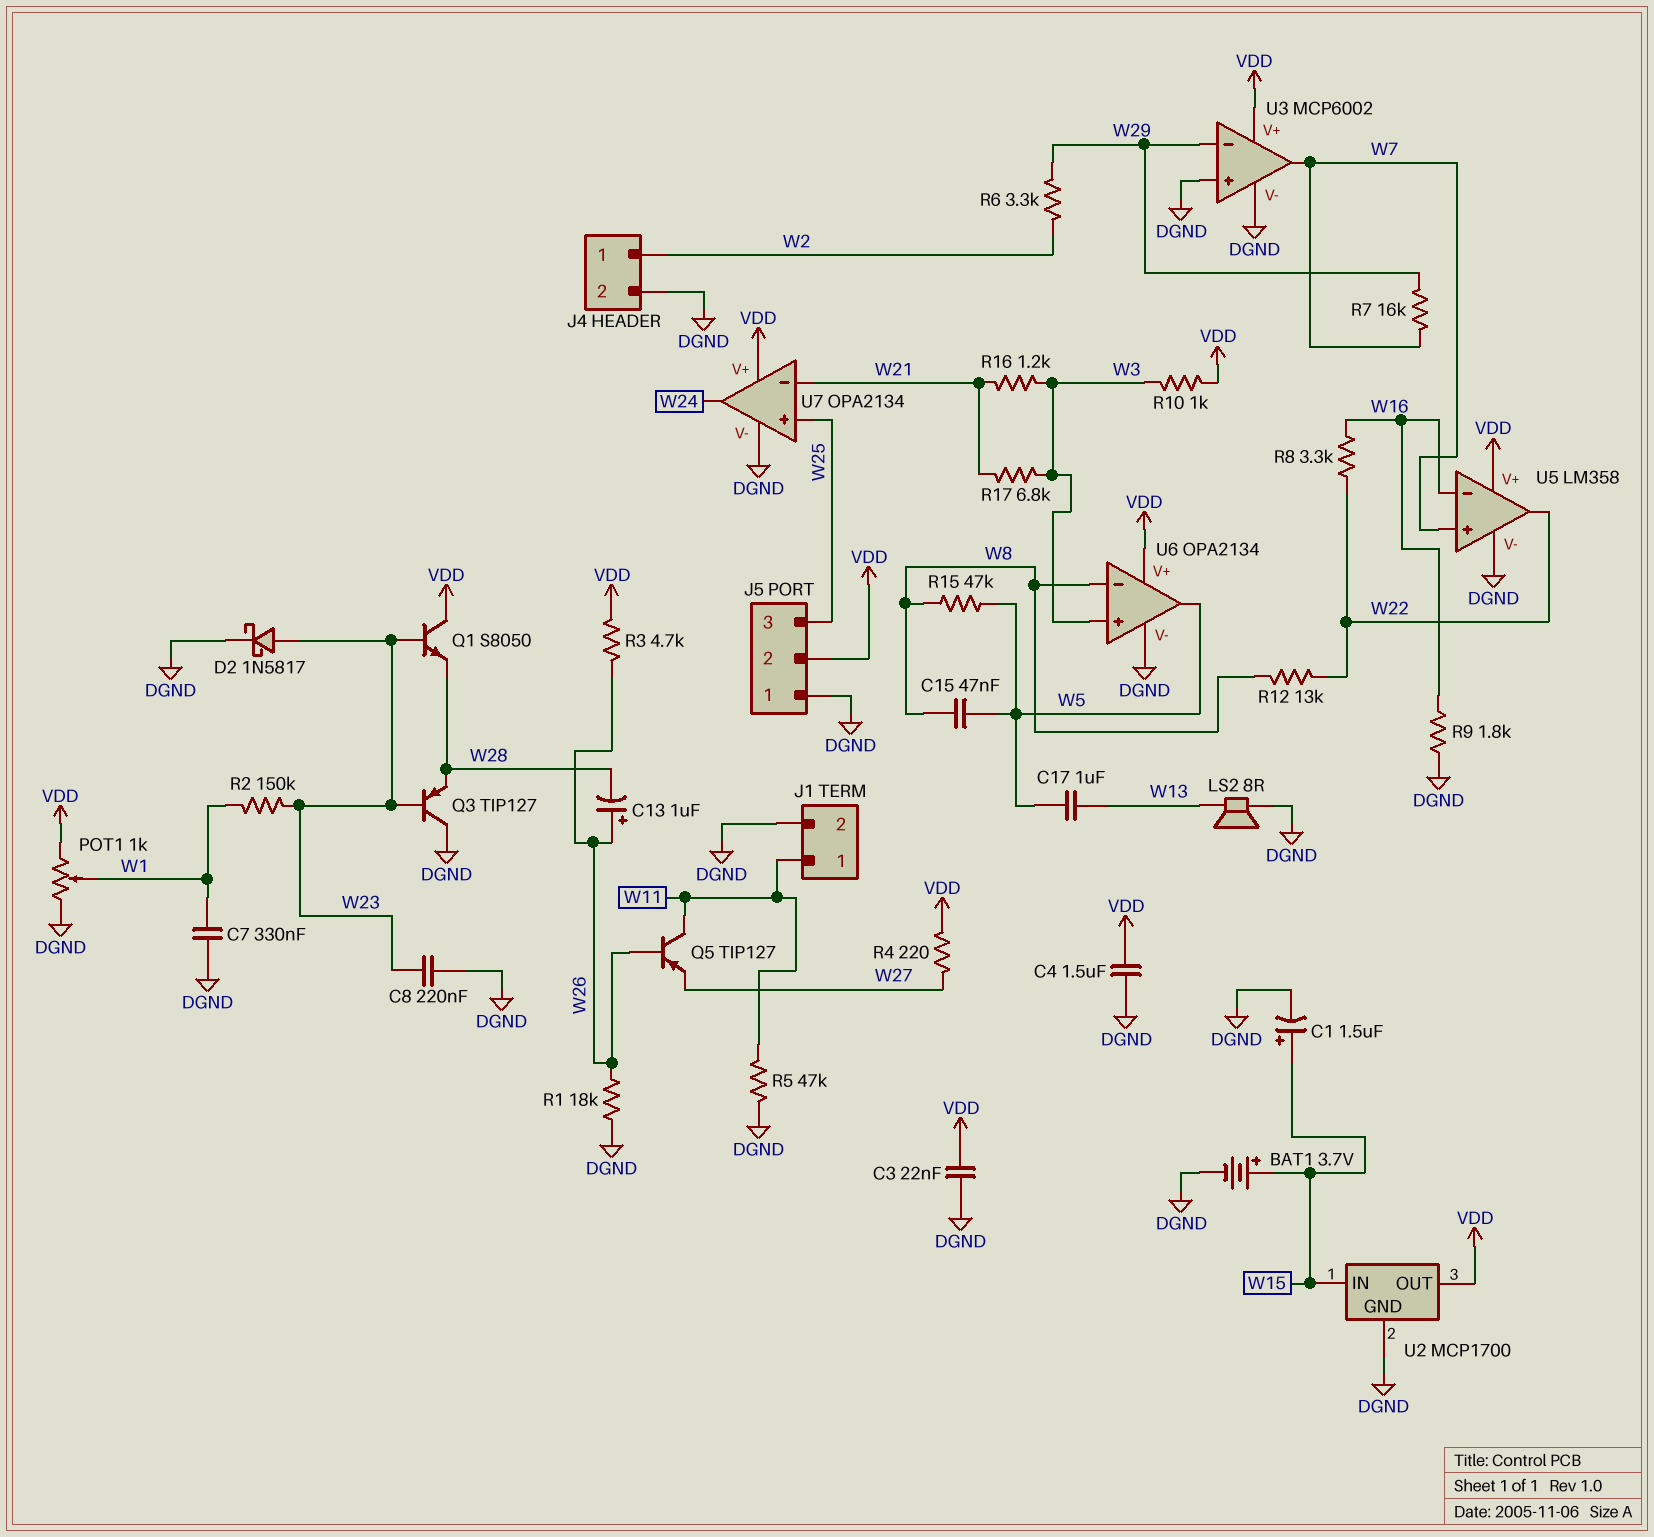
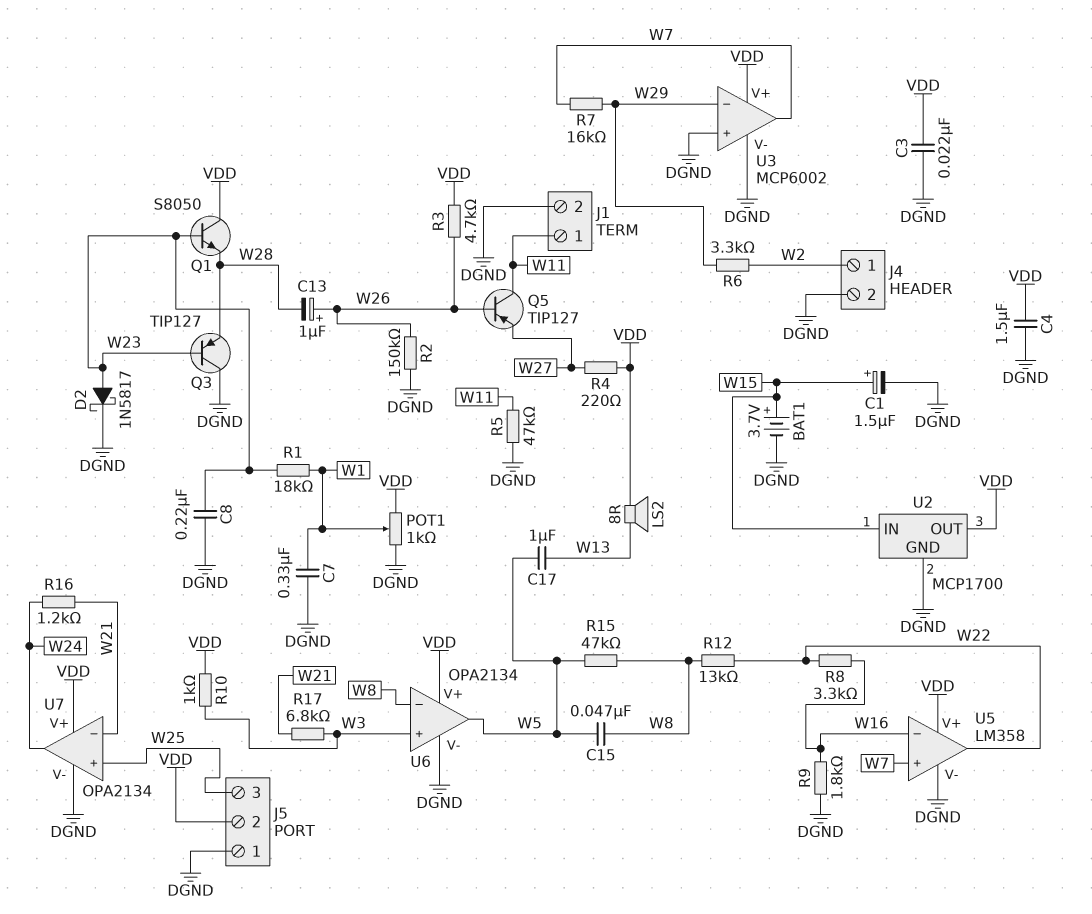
LS2: speaker 8R (DGND, W13) -> speaker 8R (VDD, W13)
R1: 18k (DGND, W26) -> 18k (W1, W23)
R2: 150k (W1, W23) -> 150k (DGND, W26)
R16: 1.2k (W3, W21) -> 1.2k (W21, W24)

